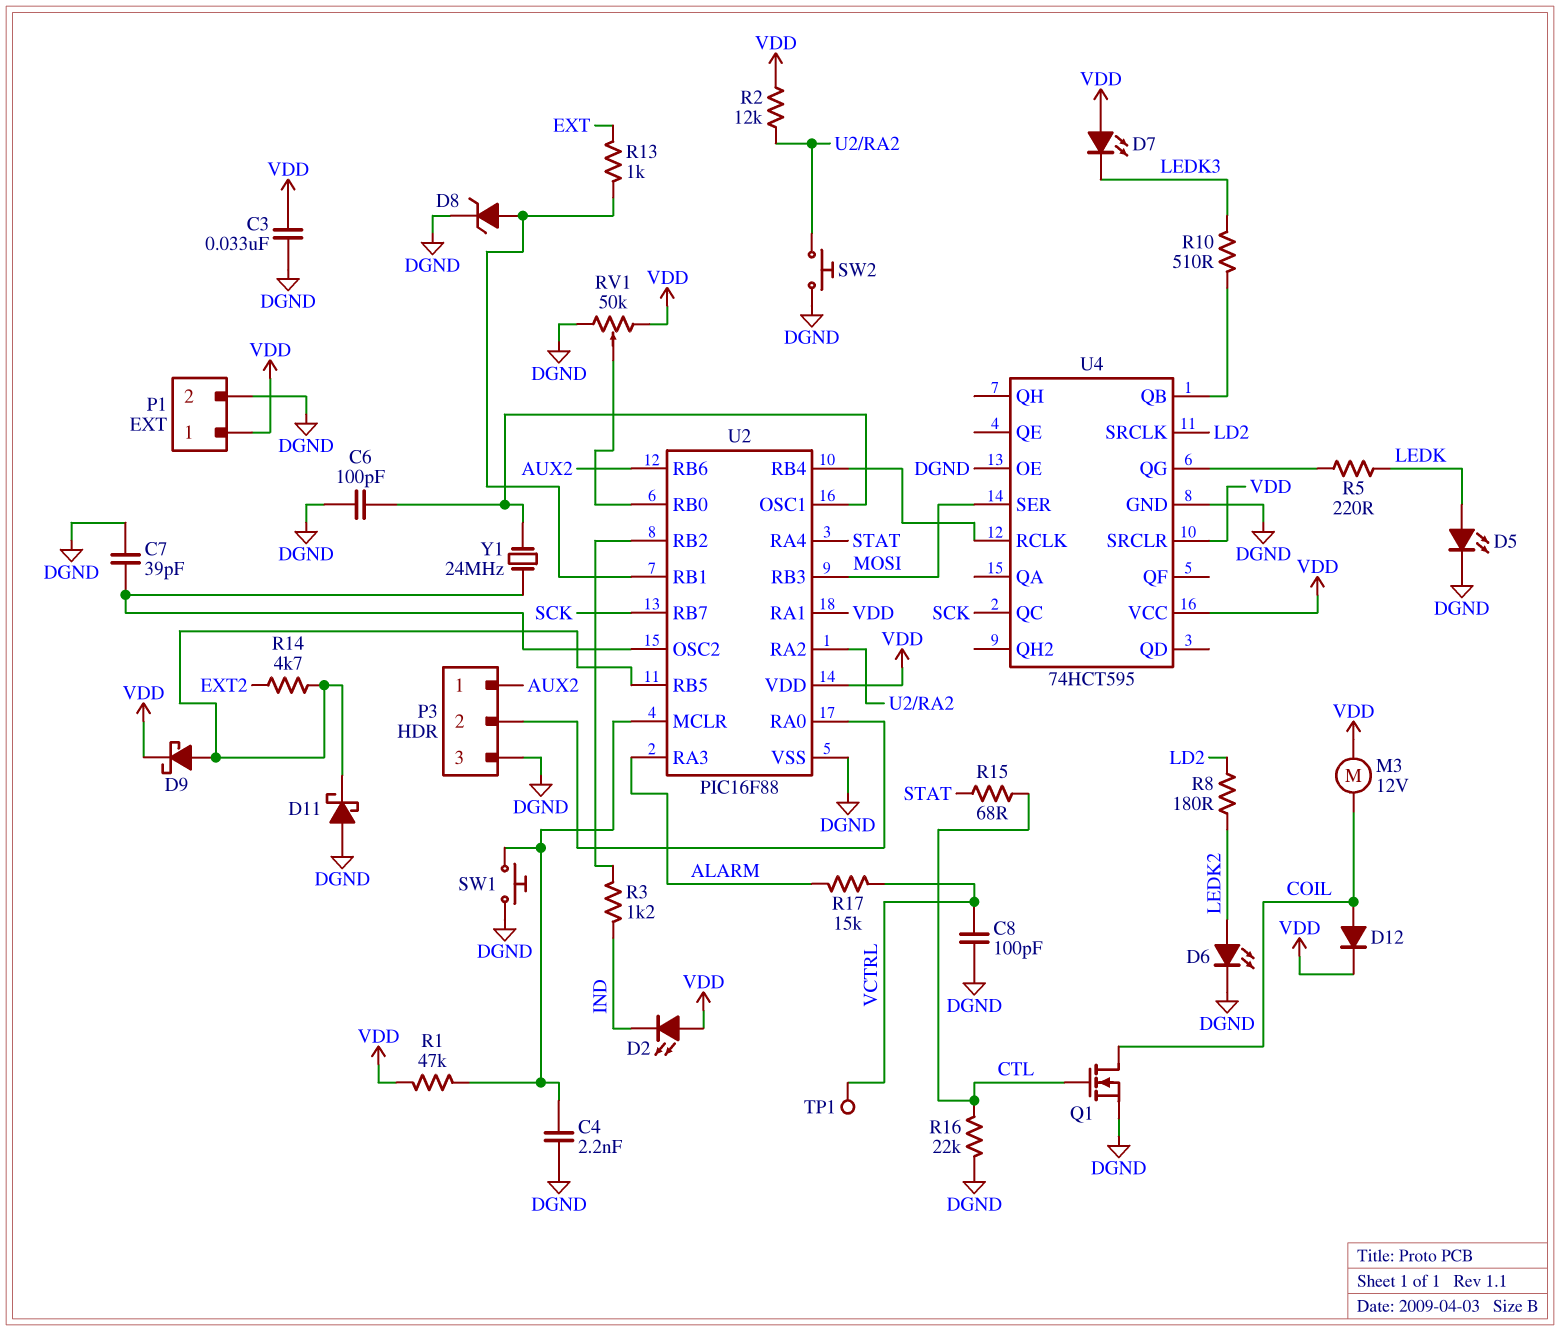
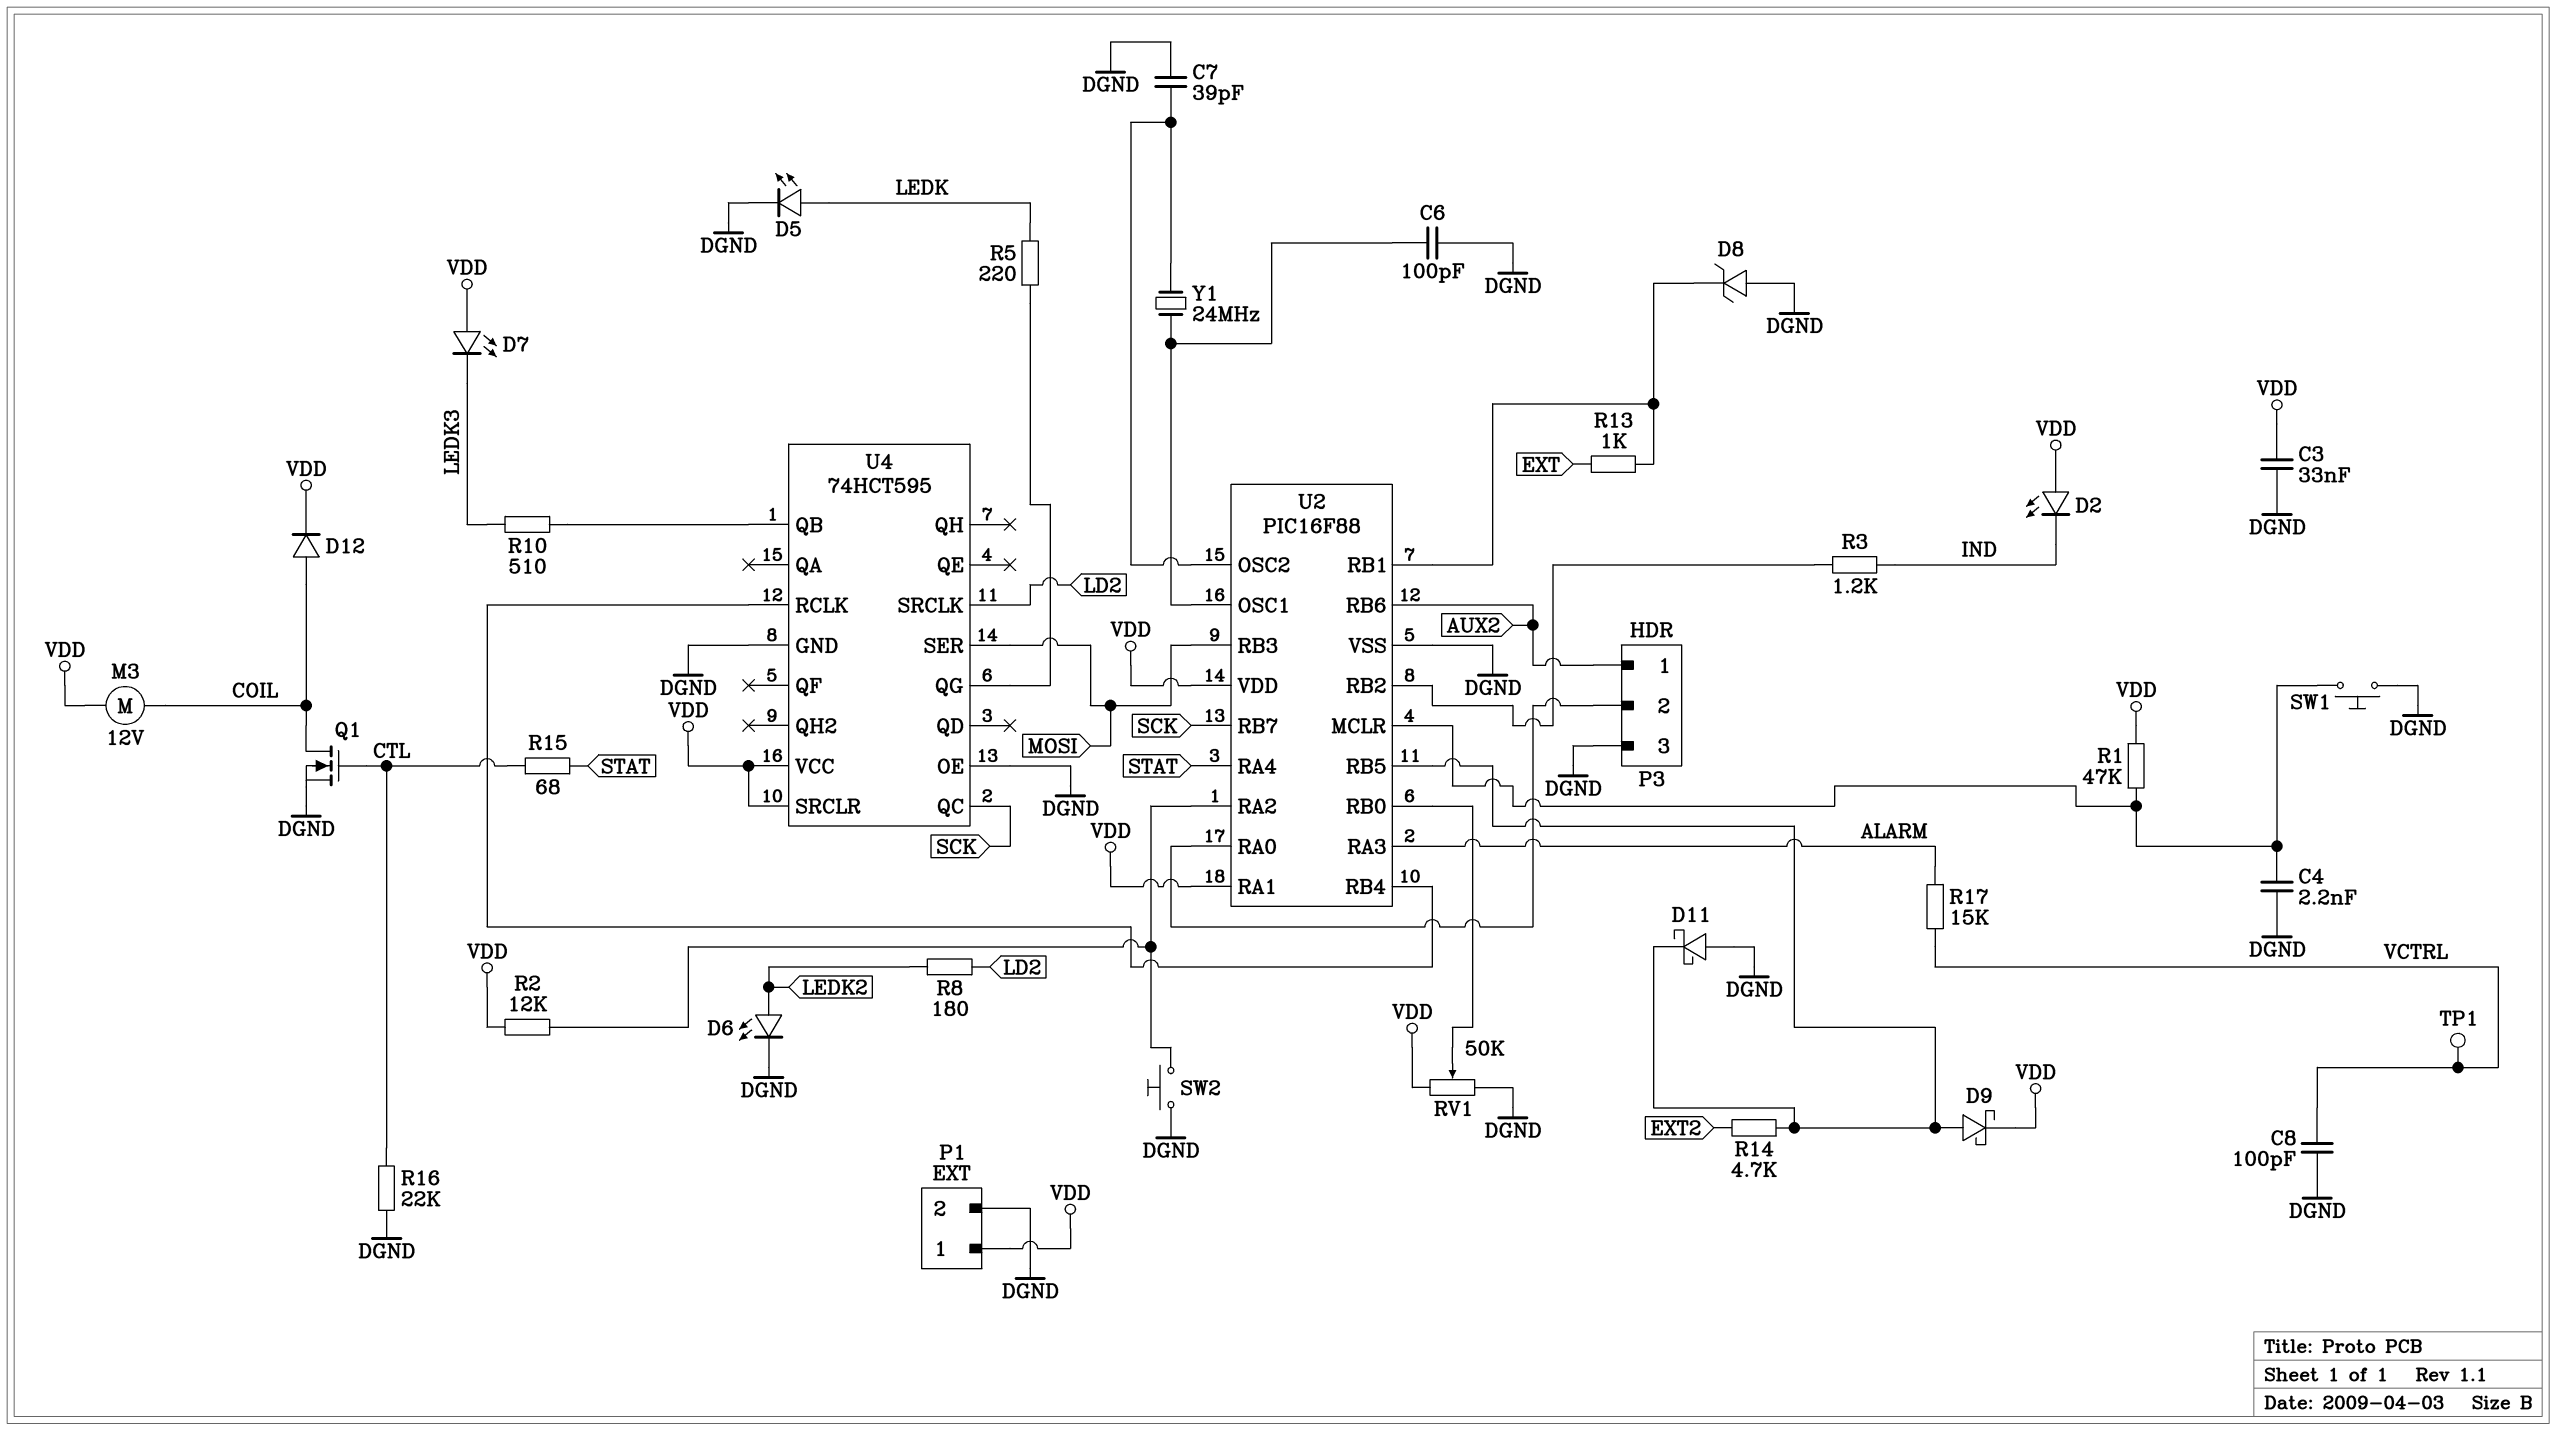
D8: zener (A U2/RB1, K DGND) -> zener (A DGND, K U2/RB1)

